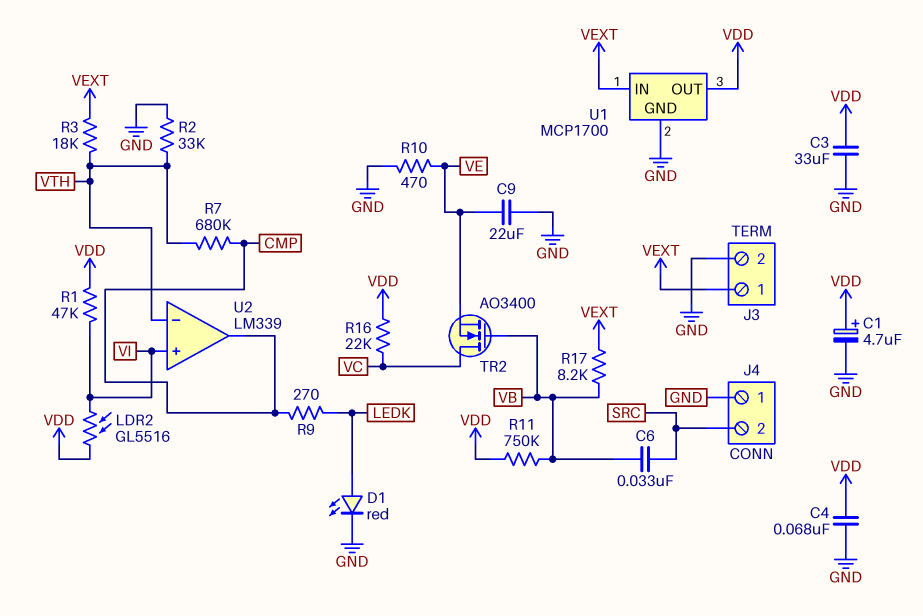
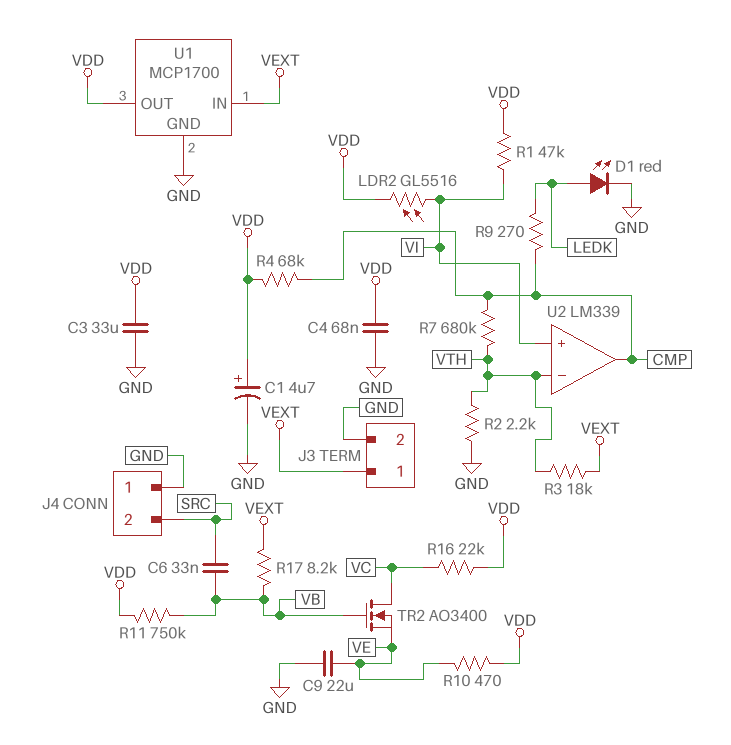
R2: 33k (GND, VTH) -> 2.2k (GND, VTH)
R4: none -> 68k (CMP, VDD)
R10: 470 (GND, VE) -> 470 (VDD, VE)

